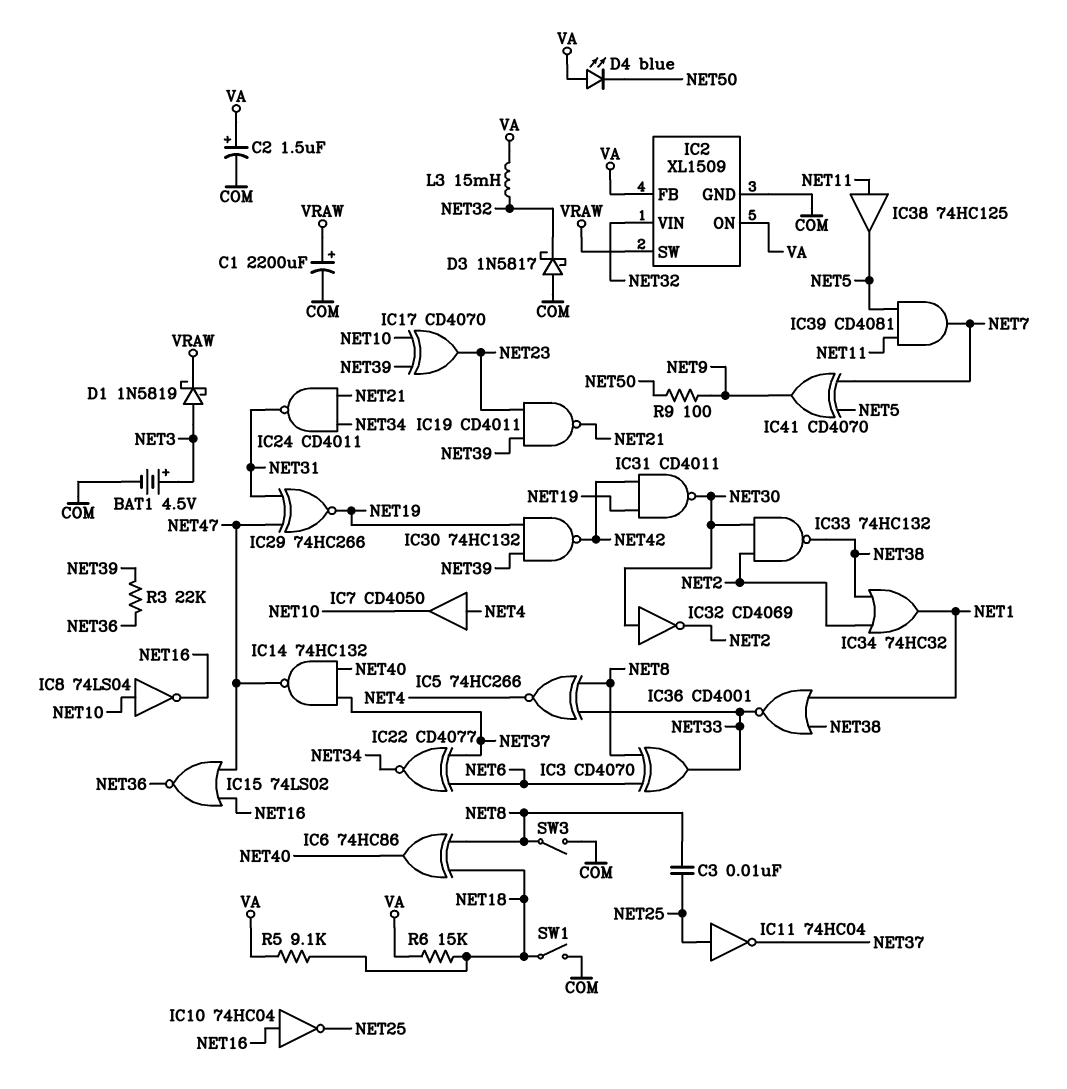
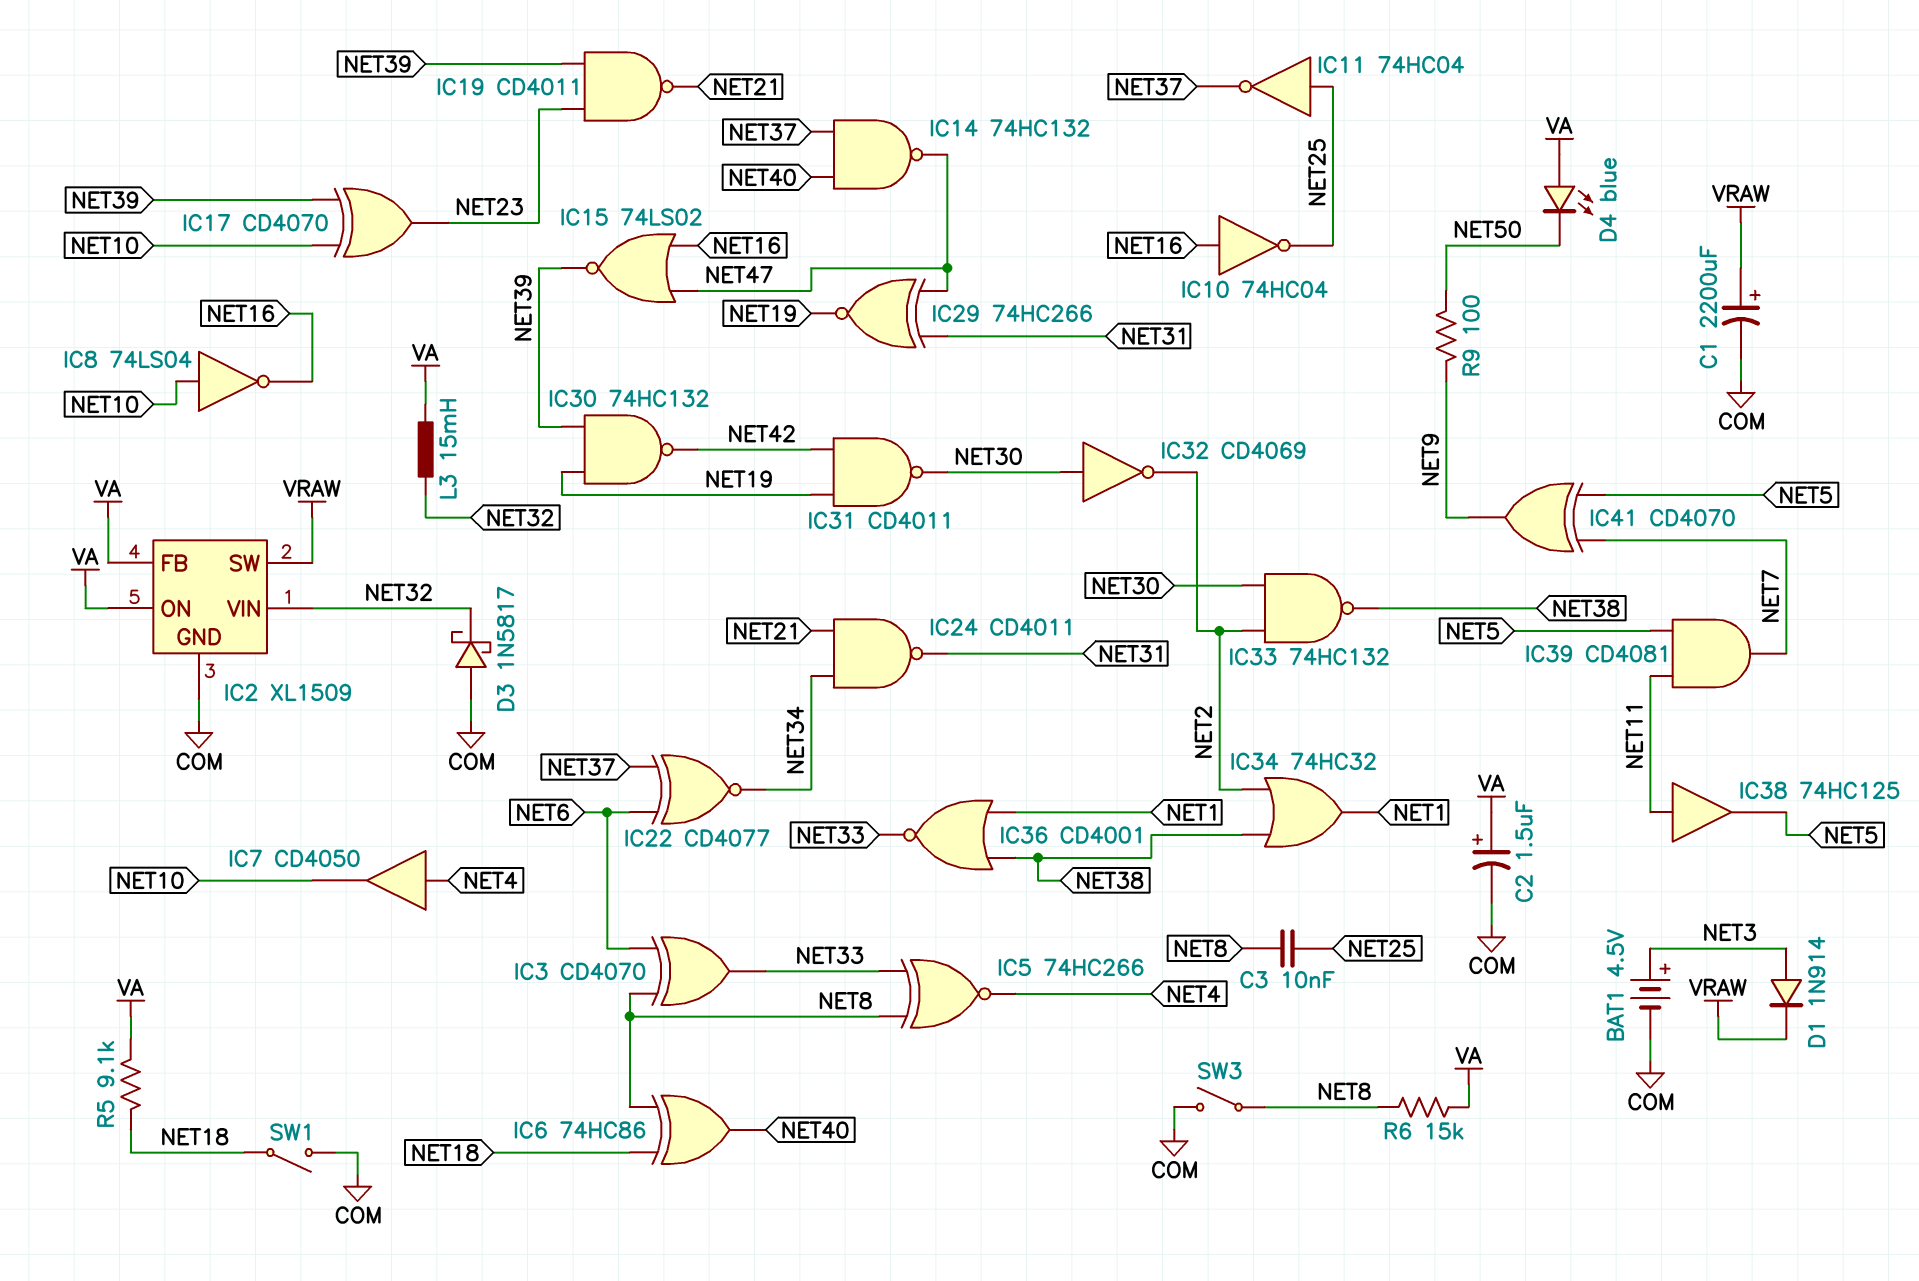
D1: schottky 1N5819 (A NET3, K VRAW) -> diode 1N914 (A NET3, K VRAW)
IC15: NOR 74LS02 (in NET16, in NET47, out NET36) -> NOR 74LS02 (in NET16, in NET47, out NET39)
R3: 22k (NET36, NET39) -> none
R6: 15k (NET18, VA) -> 15k (NET8, VA)

